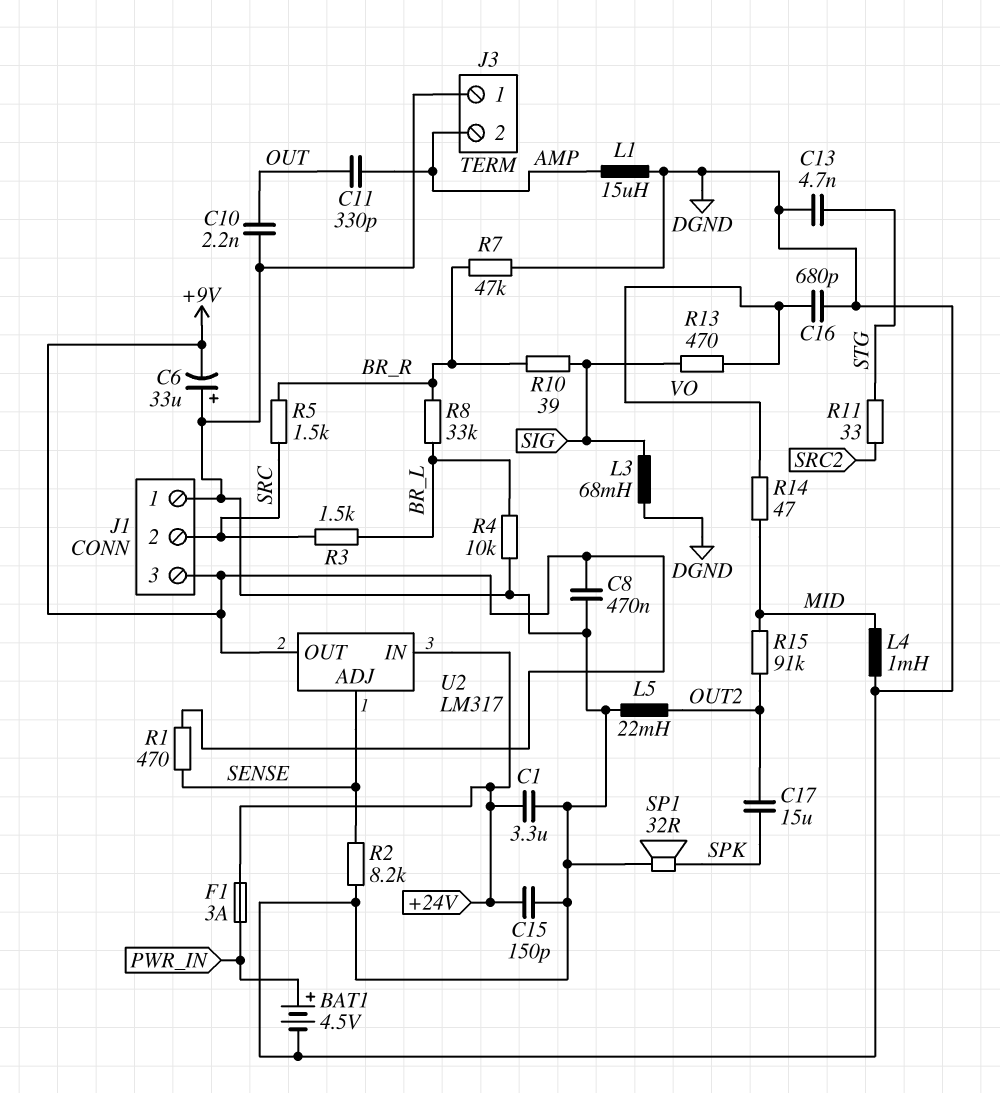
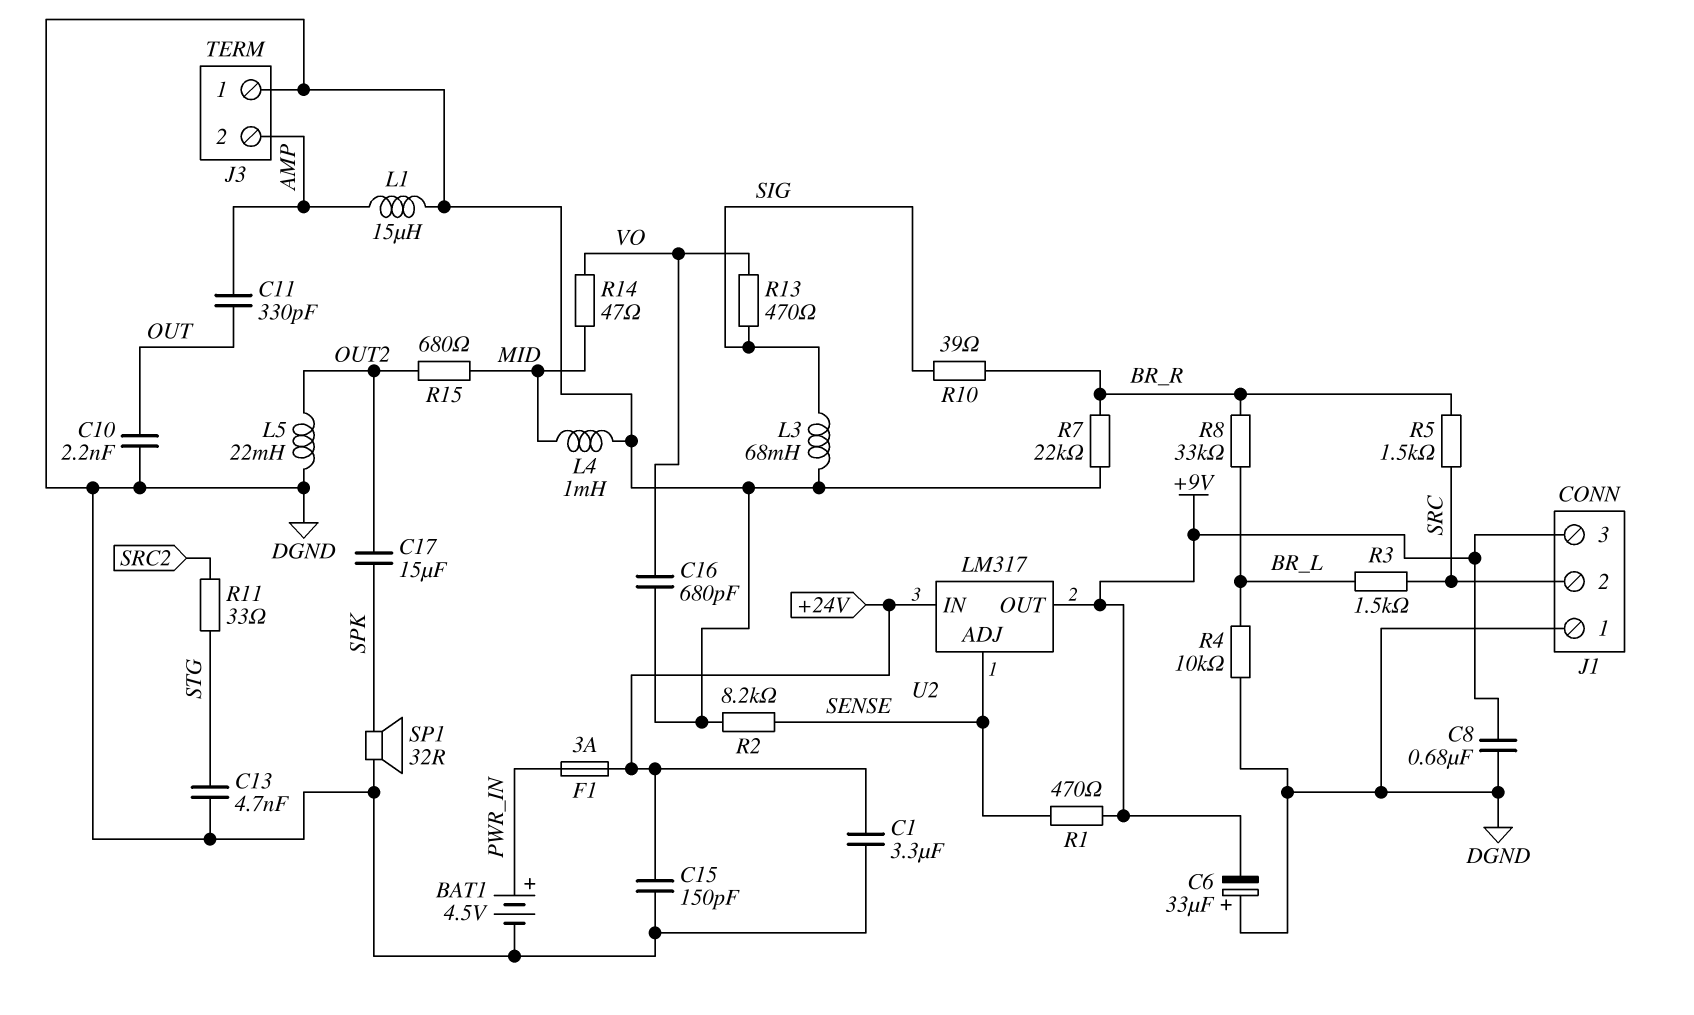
C8: 470nF (+9V, DGND) -> 680nF (+9V, DGND)
R7: 47k (BR_R, DGND) -> 22k (BR_R, DGND)
R15: 91k (MID, OUT2) -> 680 (MID, OUT2)

